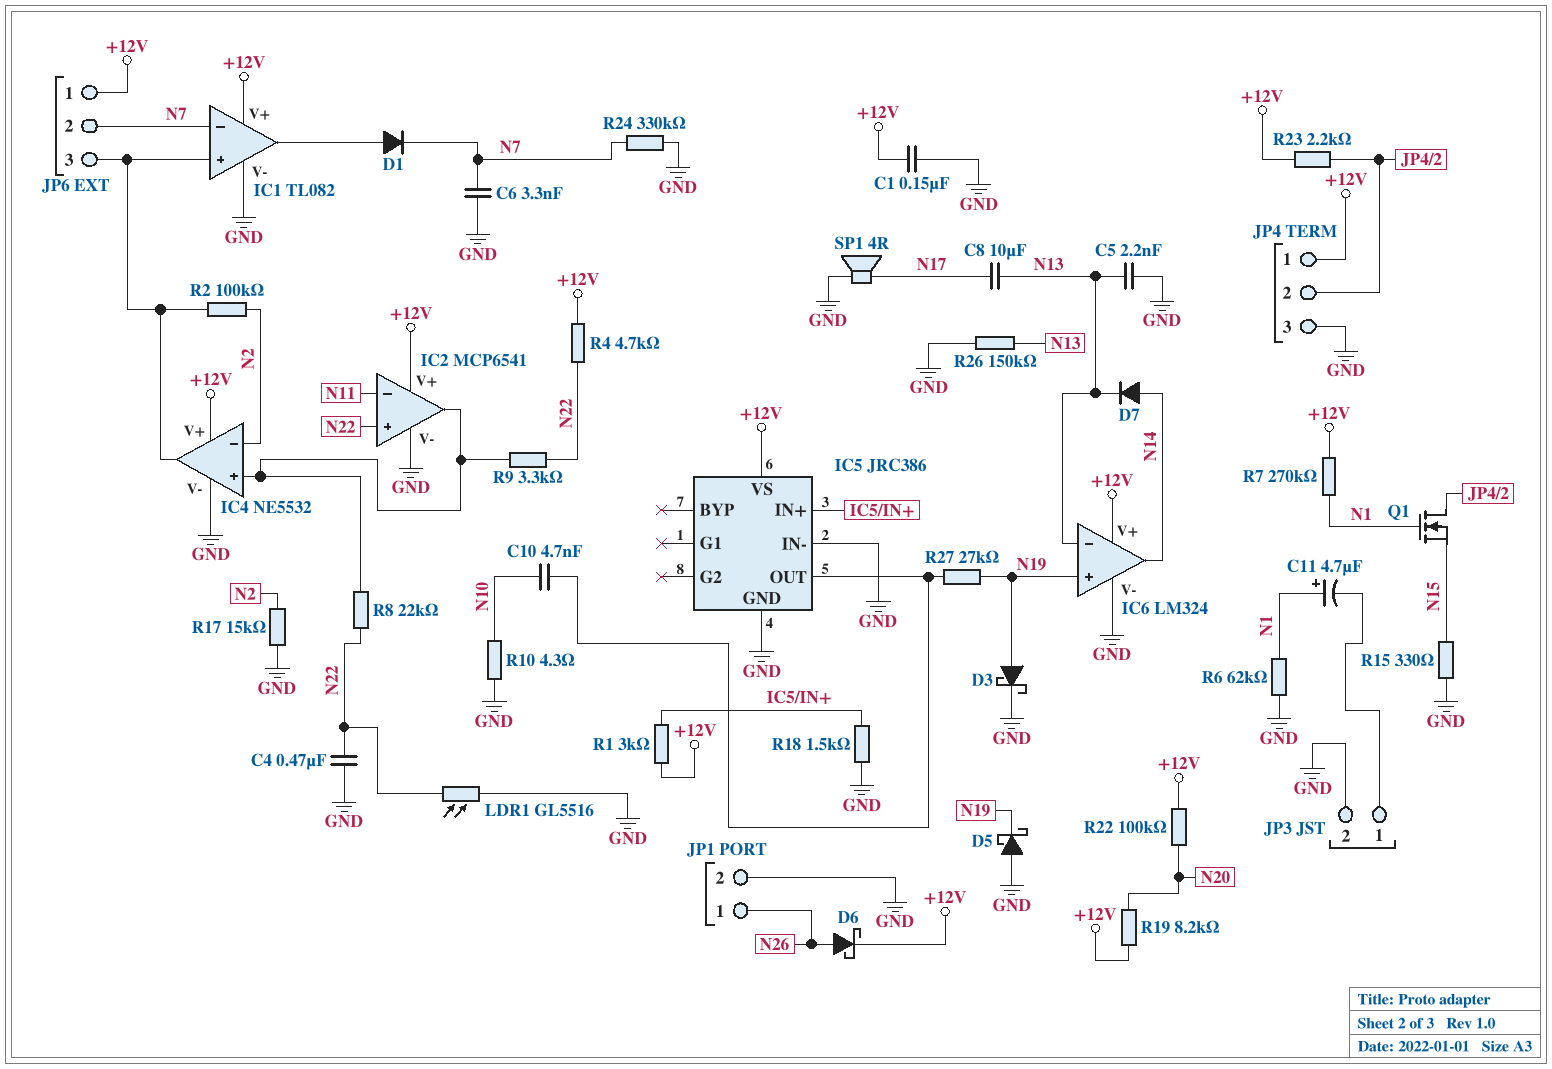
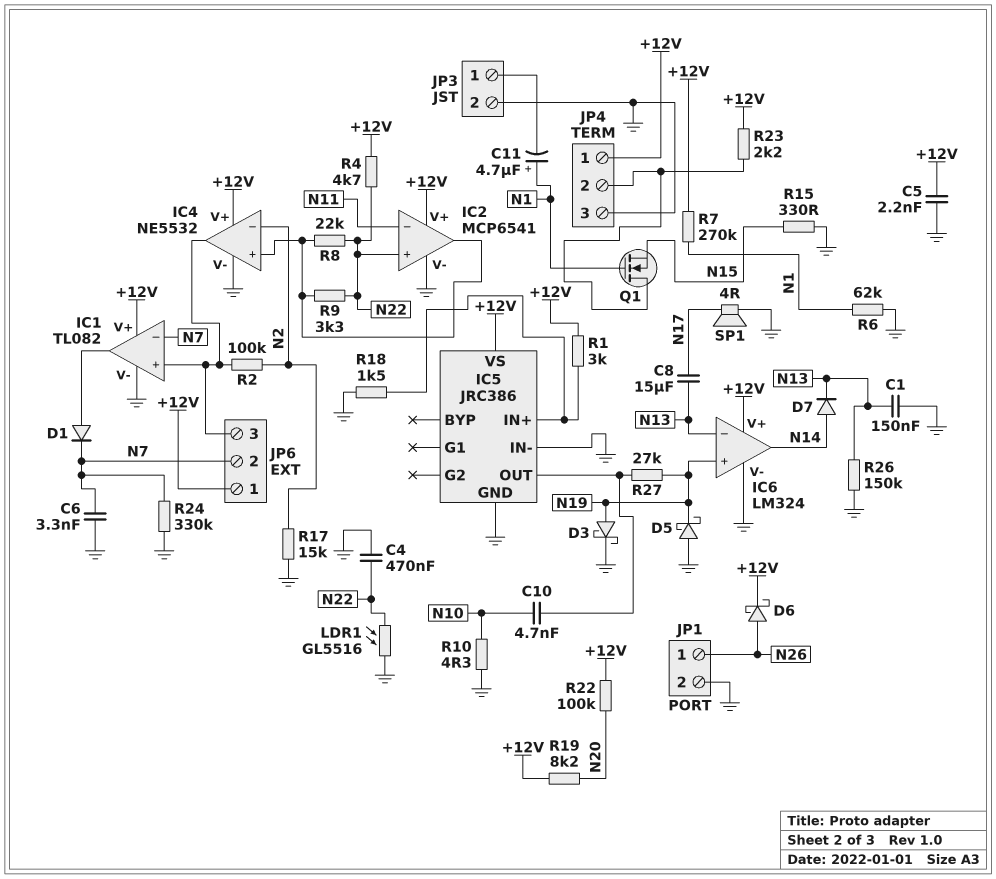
C1: 150nF (+12V, GND) -> 150nF (GND, N13)
C5: 2.2nF (GND, N13) -> 2.2nF (+12V, GND)
C8: 10uF (N13, N17) -> 15uF (N13, N17)

